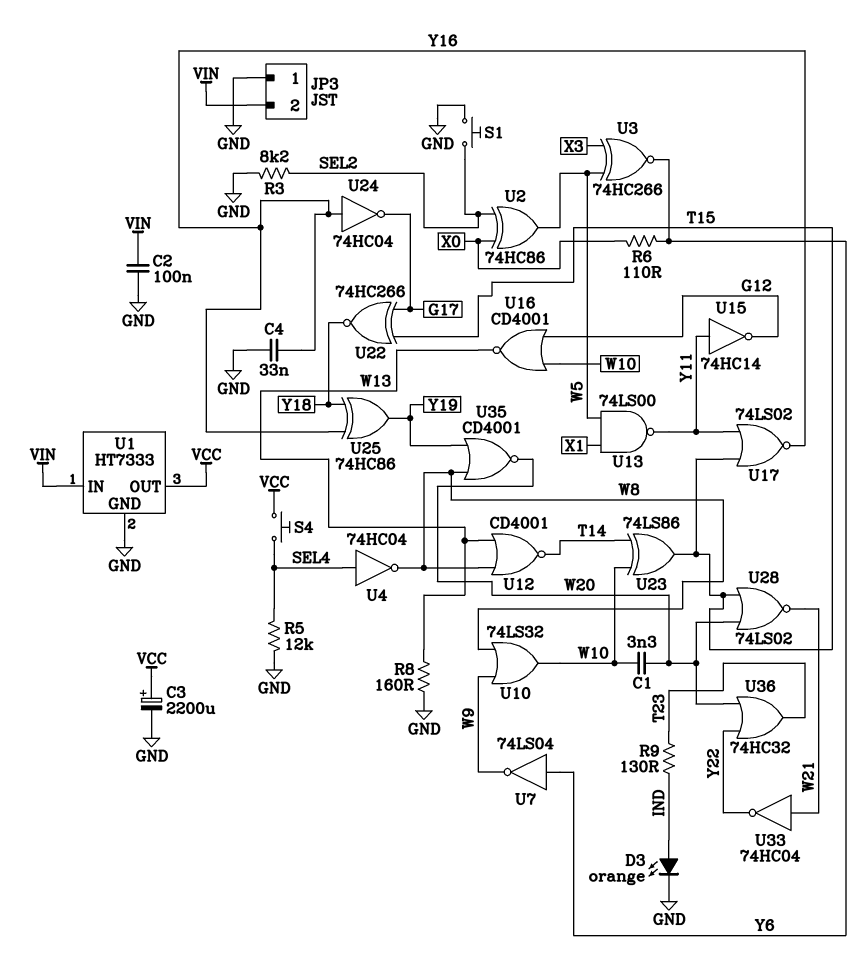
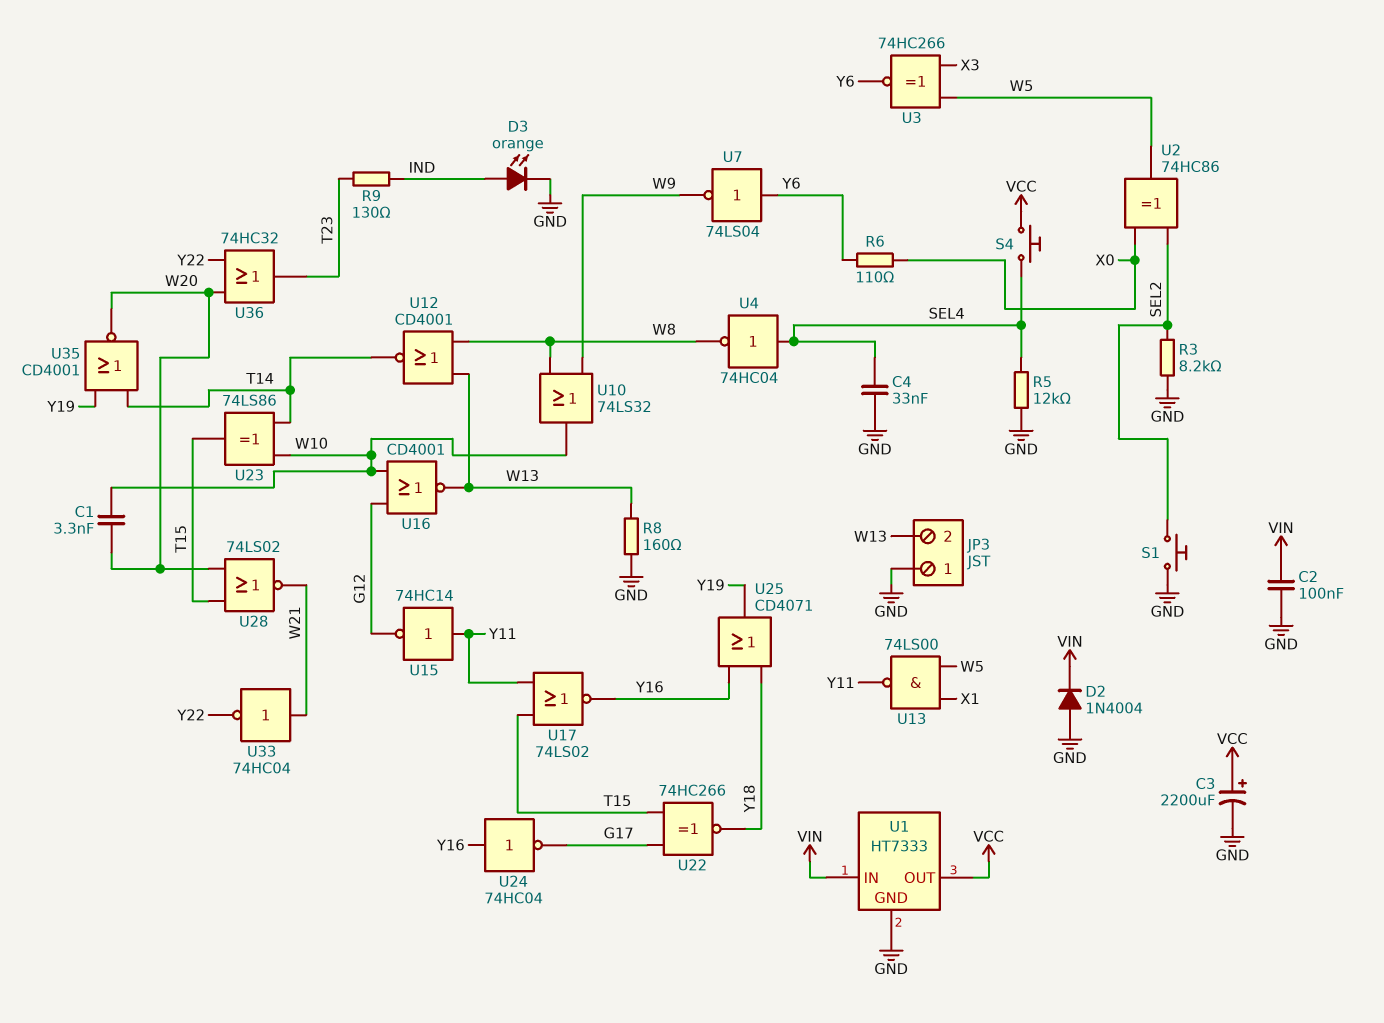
C4: 33nF (GND, Y16) -> 33nF (GND, SEL4)
D2: none -> diode 1N4004 (A GND, K VIN)
JP3 pin 2: VIN -> W13
U25: XOR 74HC86 (in Y16, in Y18, out Y19) -> OR CD4071 (in Y16, in Y18, out Y19)
U35: NOR CD4001 (in W8, in Y19, out W20) -> NOR CD4001 (in T14, in Y19, out W20)

